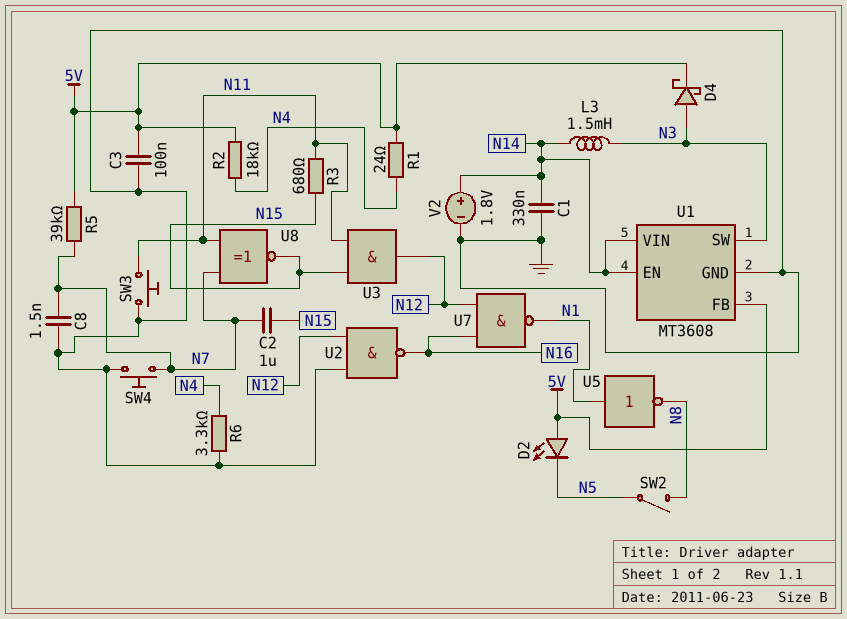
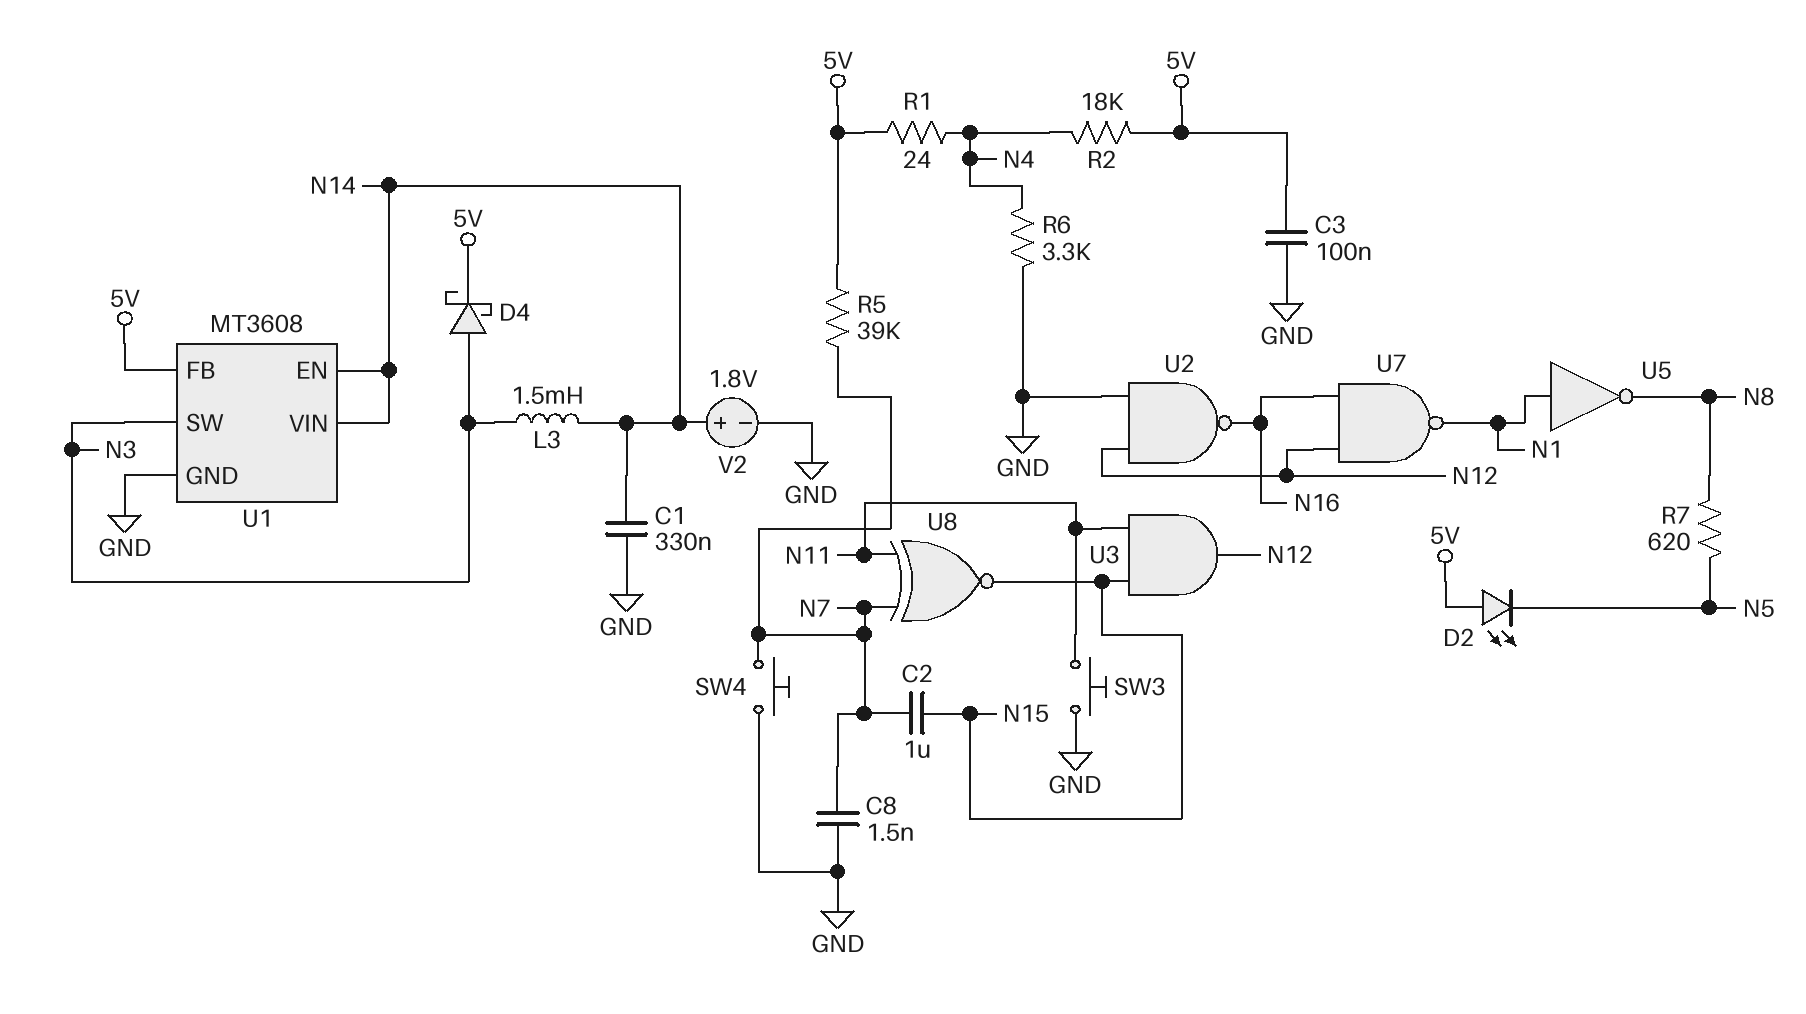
R3: 680 (N11, N15) -> none
R7: none -> 620 (N5, N8)
SW2: switch (N5, N8) -> none

